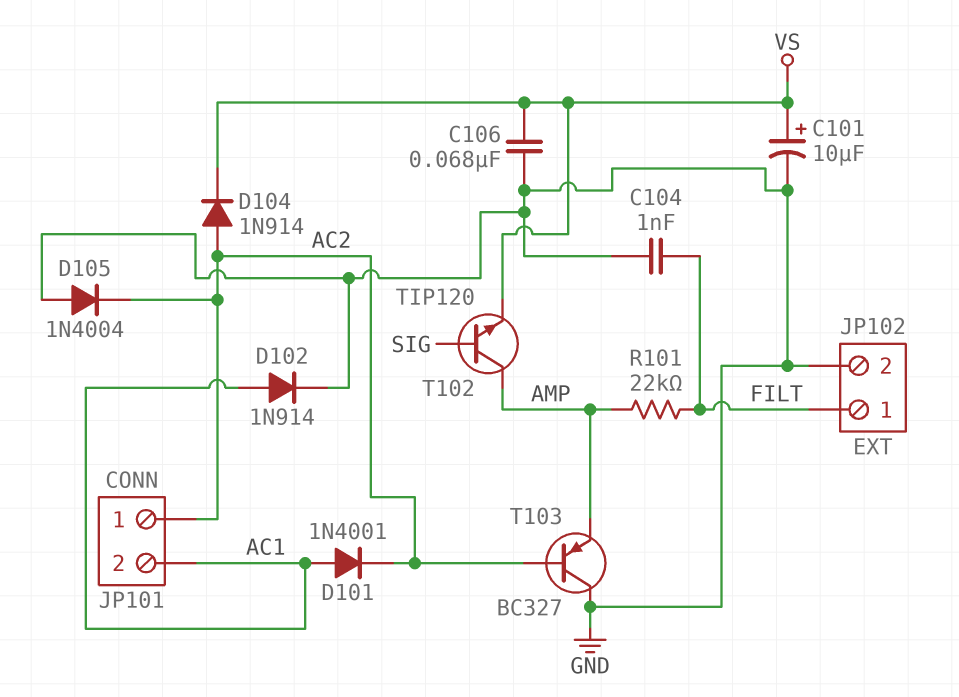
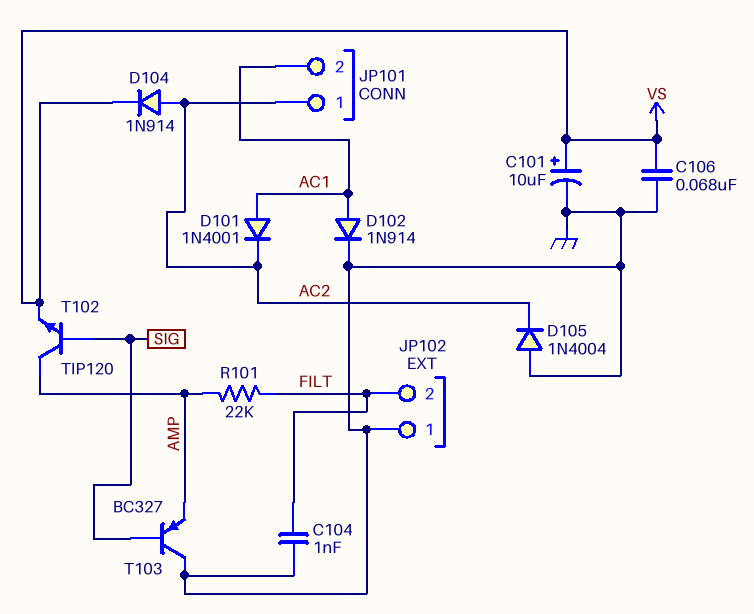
JP102 pin 1: FILT -> GND
JP102 pin 2: GND -> FILT
T103: PNP BC327 (B AC2, C GND, E AMP) -> PNP BC327 (B SIG, C GND, E AMP)

